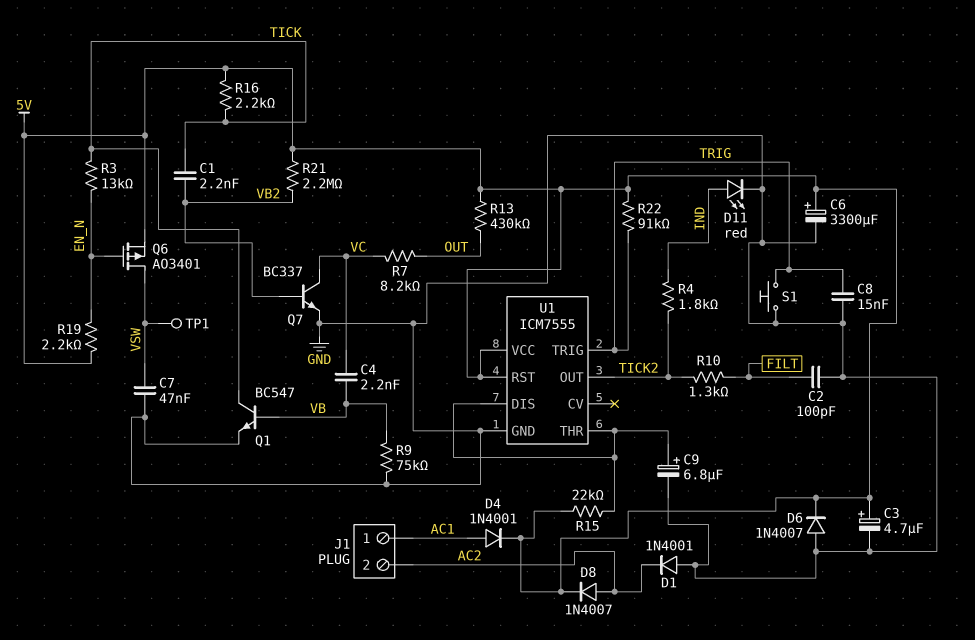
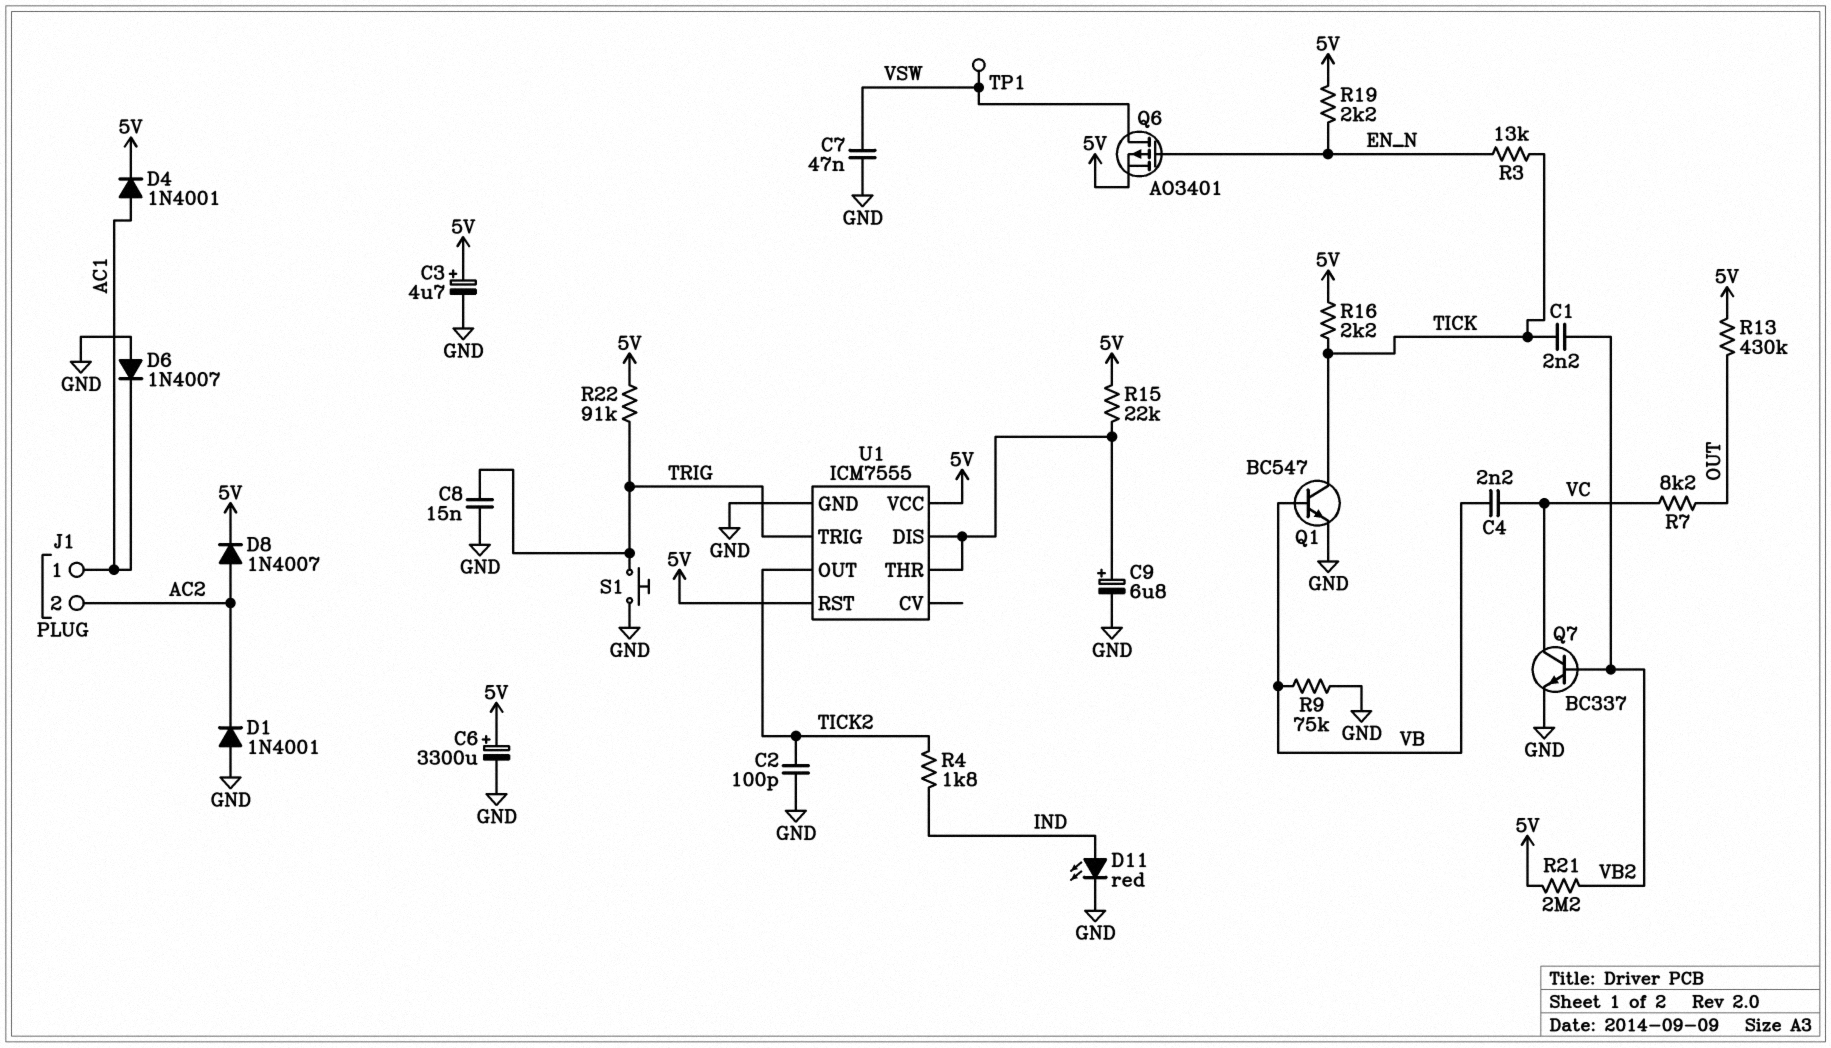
C2: 100pF (FILT, GND) -> 100pF (GND, TICK2)
D6: diode 1N4007 (A GND, K 5V) -> diode 1N4007 (A GND, K AC1)
R10: 1.3k (FILT, TICK2) -> none

